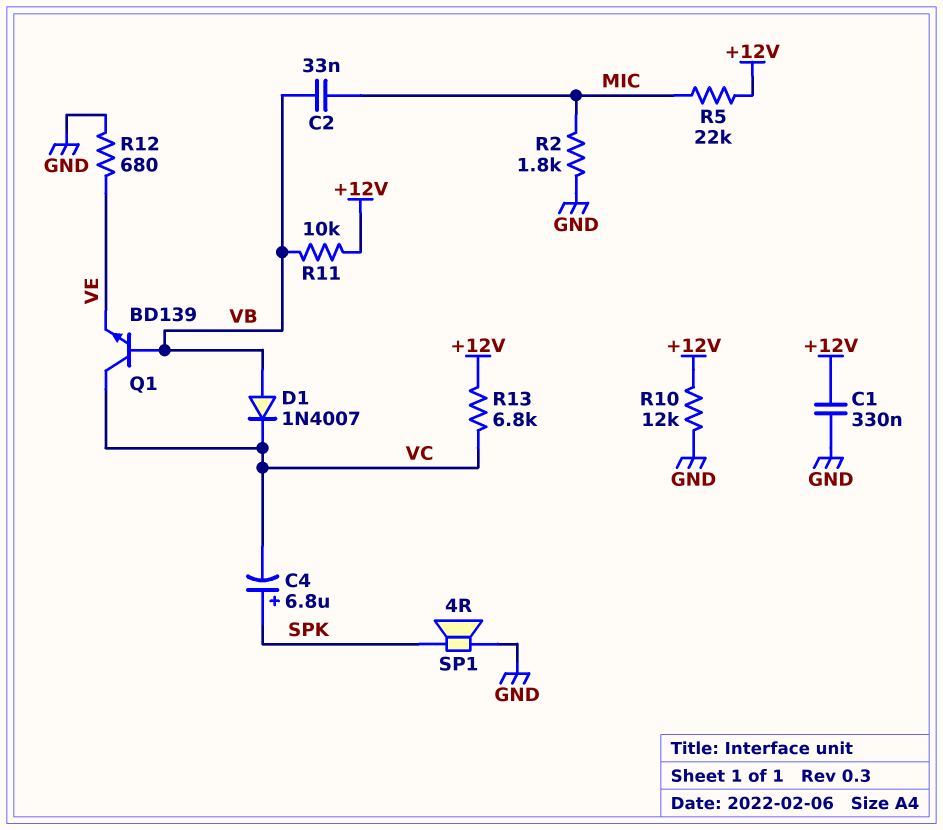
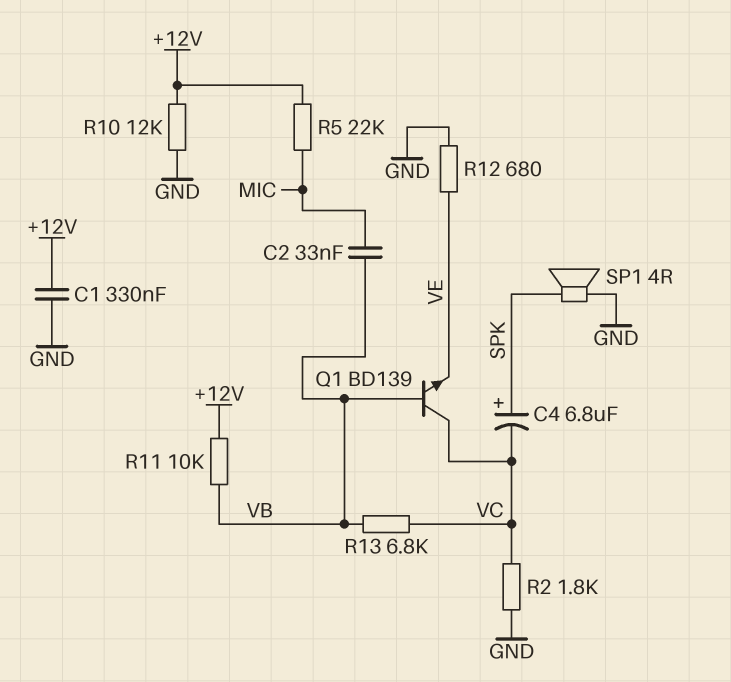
D1: diode 1N4007 (A VB, K VC) -> none
R2: 1.8k (GND, MIC) -> 1.8k (GND, VC)
R13: 6.8k (+12V, VC) -> 6.8k (VB, VC)

